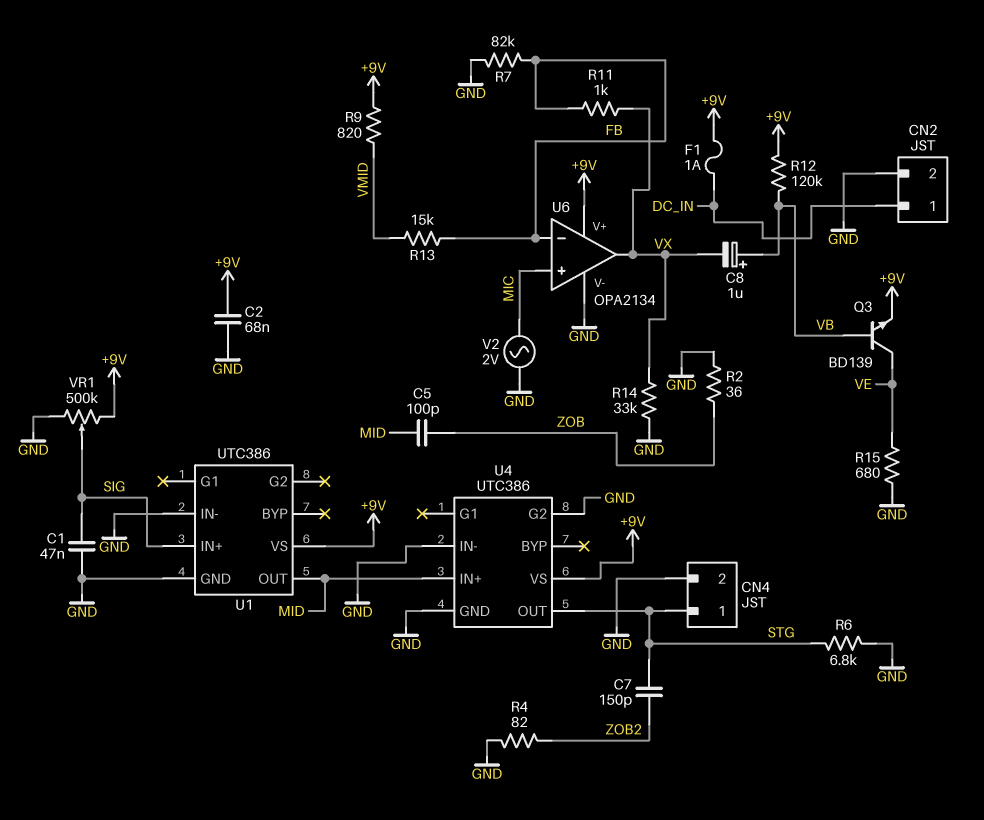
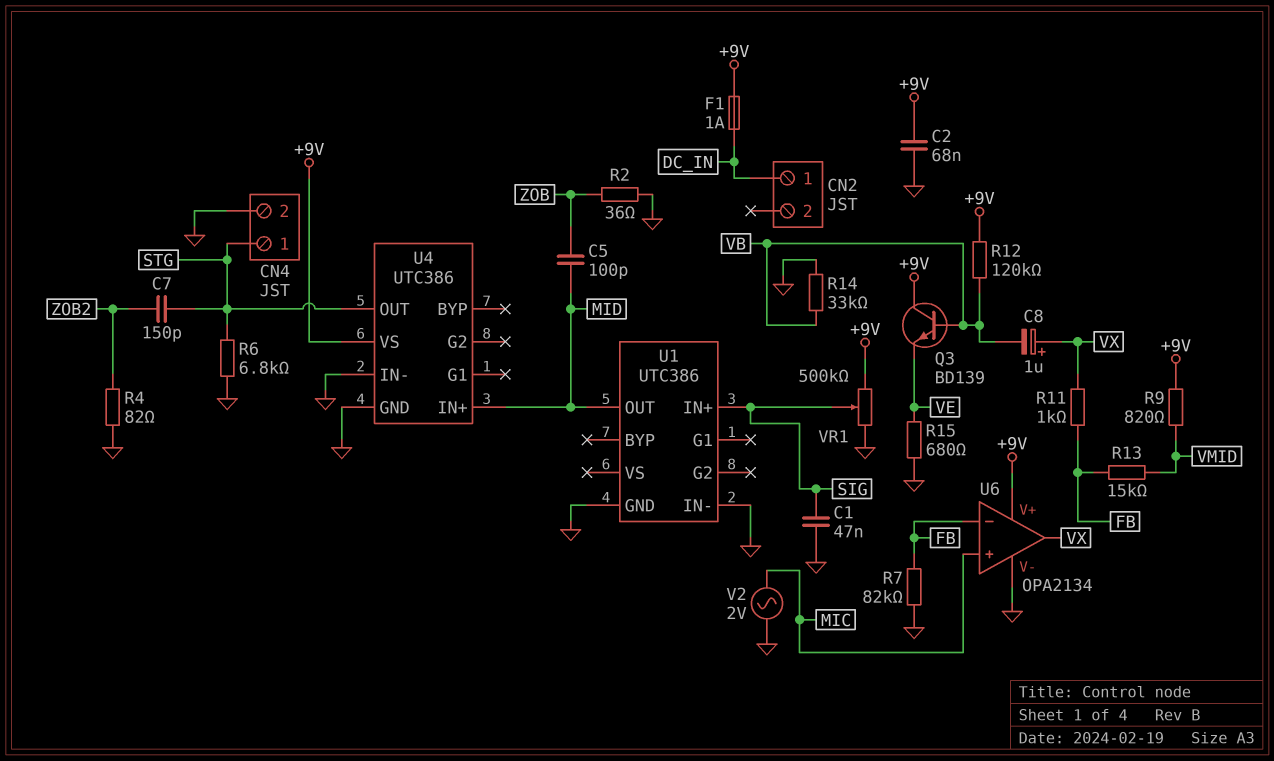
C8: 1uF (plus VB, minus VX) -> 1uF (plus VX, minus VB)
CN2 pin 2: GND -> none
Q3: NPN BD139 (B VB, C VE, E +9V) -> NPN BD139 (B VB, C +9V, E VE)
R14: 33k (GND, VX) -> 33k (GND, VB)
U1 pin VS: +9V -> none
U4 pin G2: GND -> none

